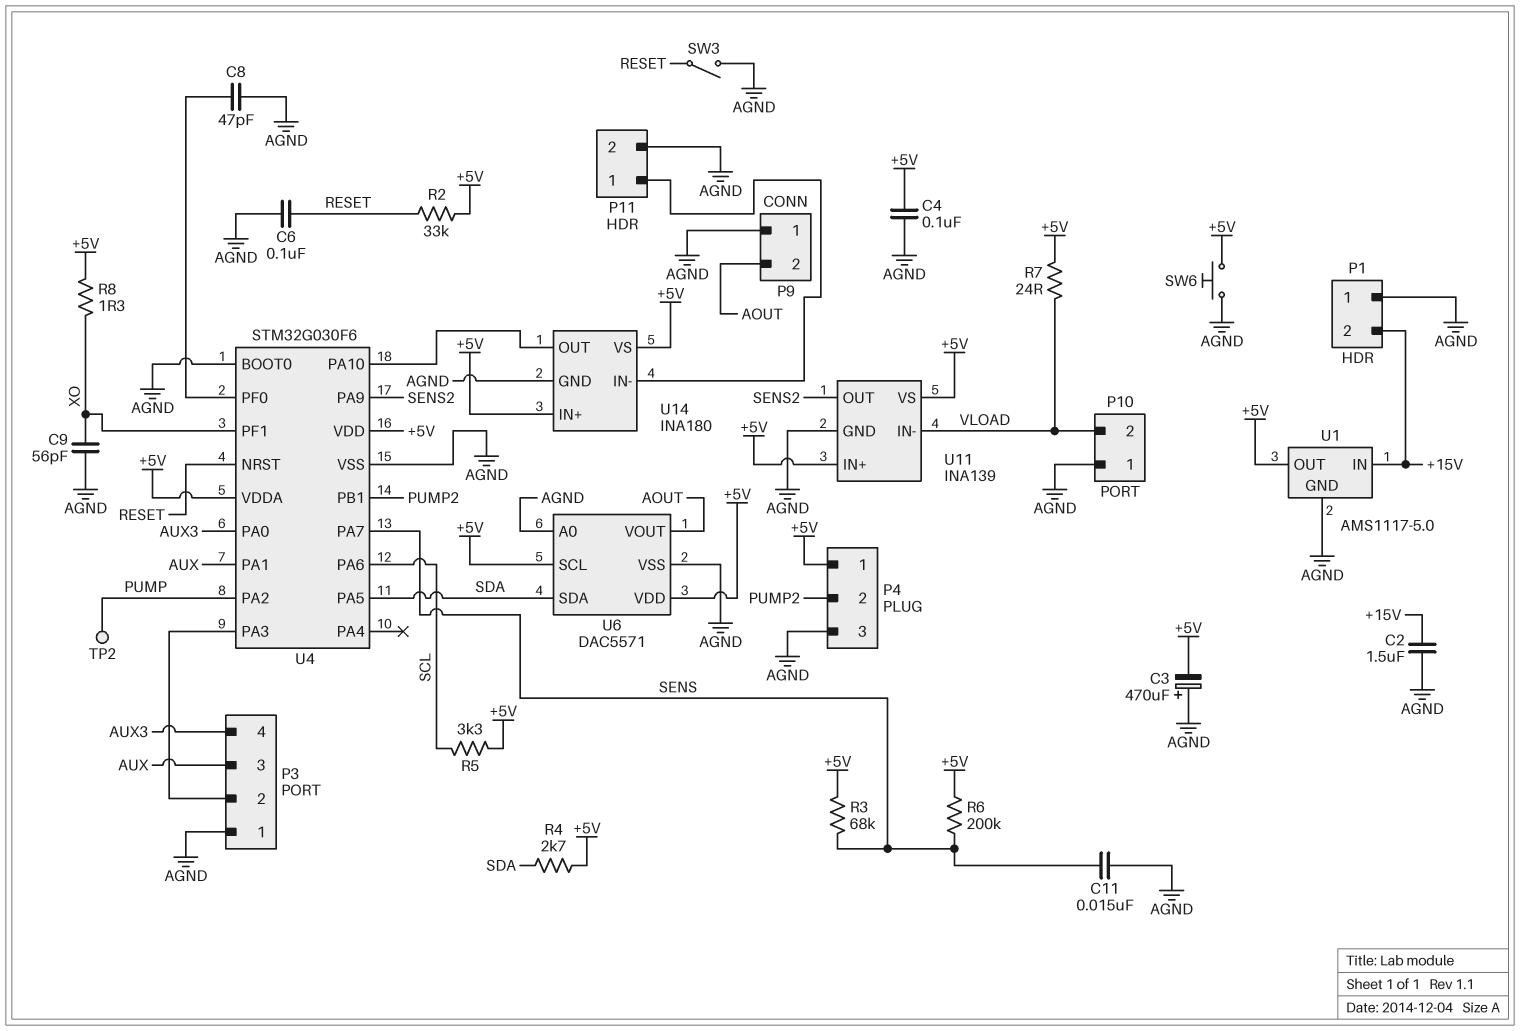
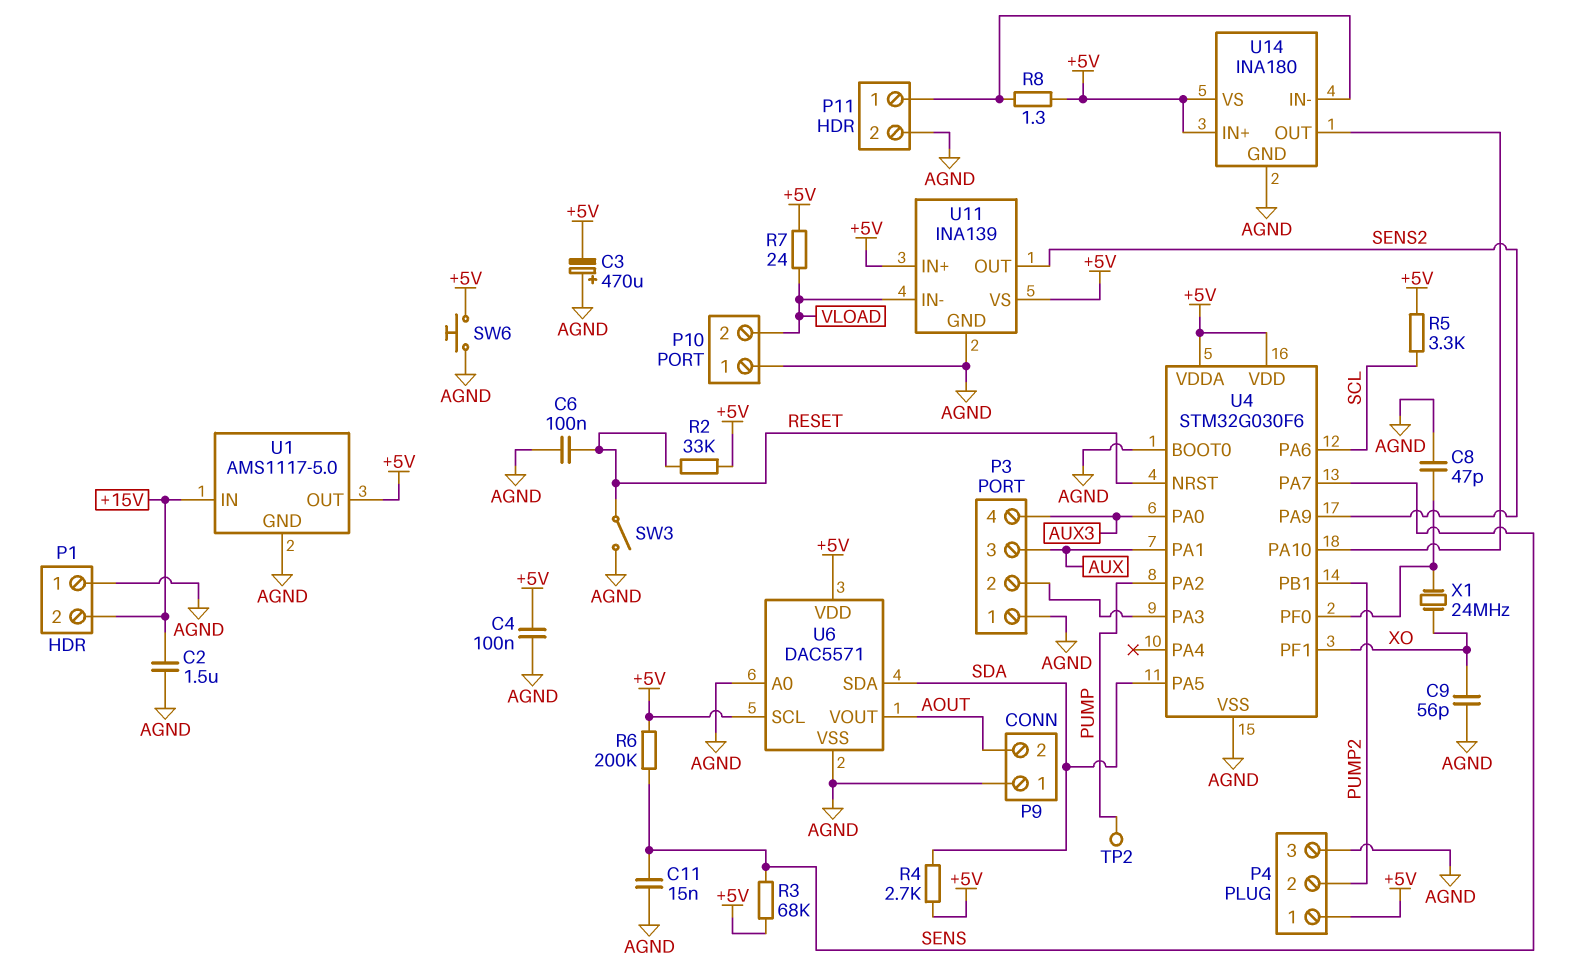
R8: 1.3 (+5V, XO) -> 1.3 (+5V, P11/1)
X1: none -> 24MHz (U4/PF0, XO)

